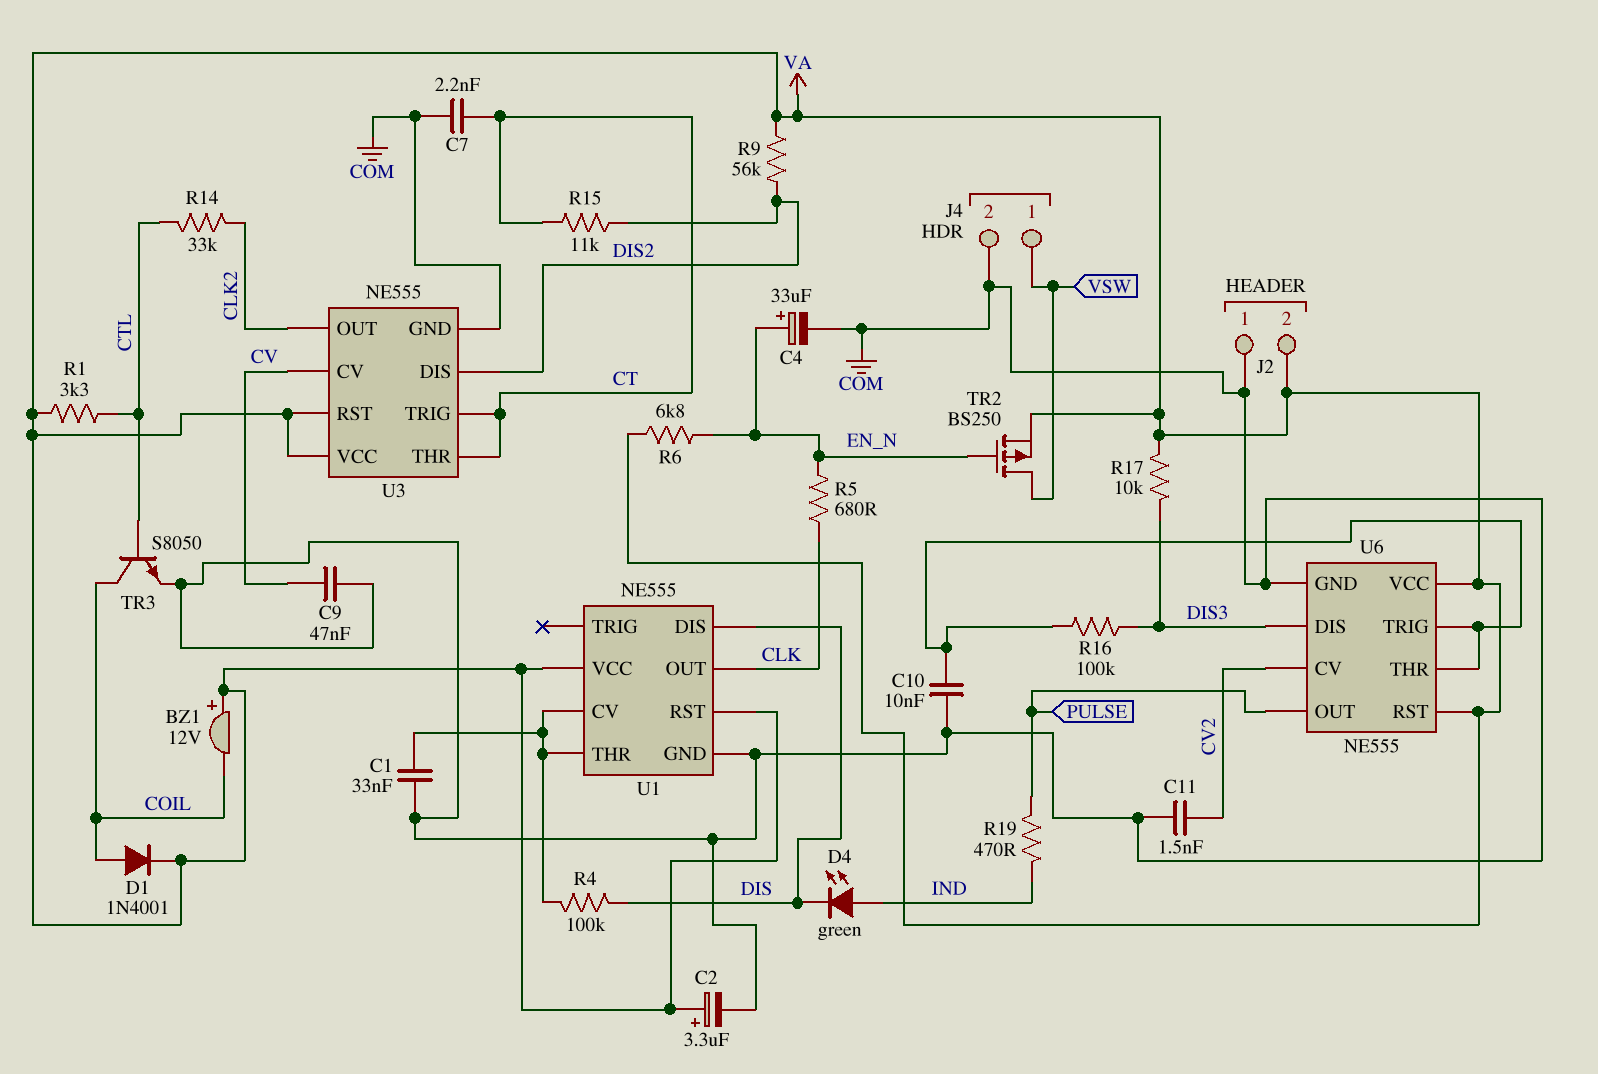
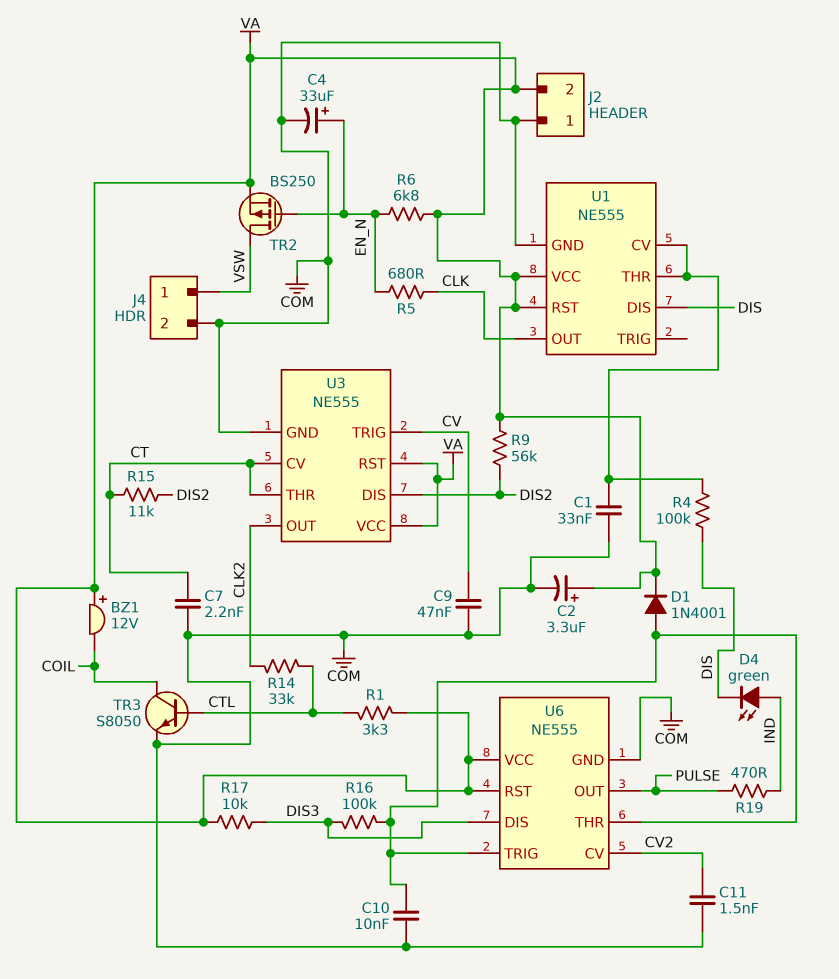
D1: diode 1N4001 (A COIL, K VA) -> diode 1N4001 (A U6/THR, K VA)
U3 pin CV: CV -> CT
U3 pin TRIG: CT -> CV

